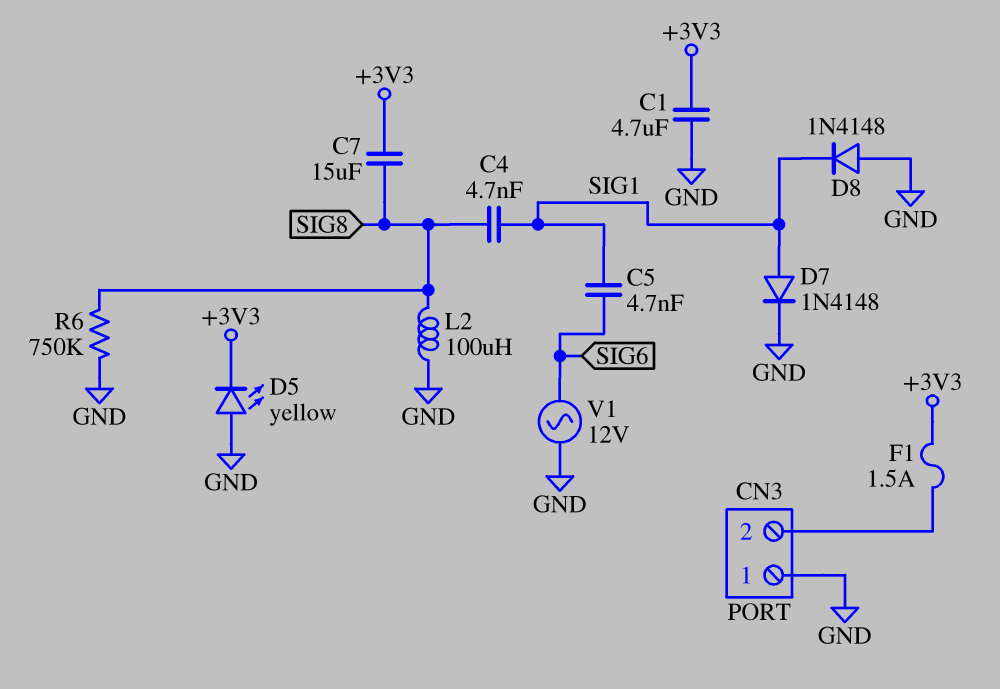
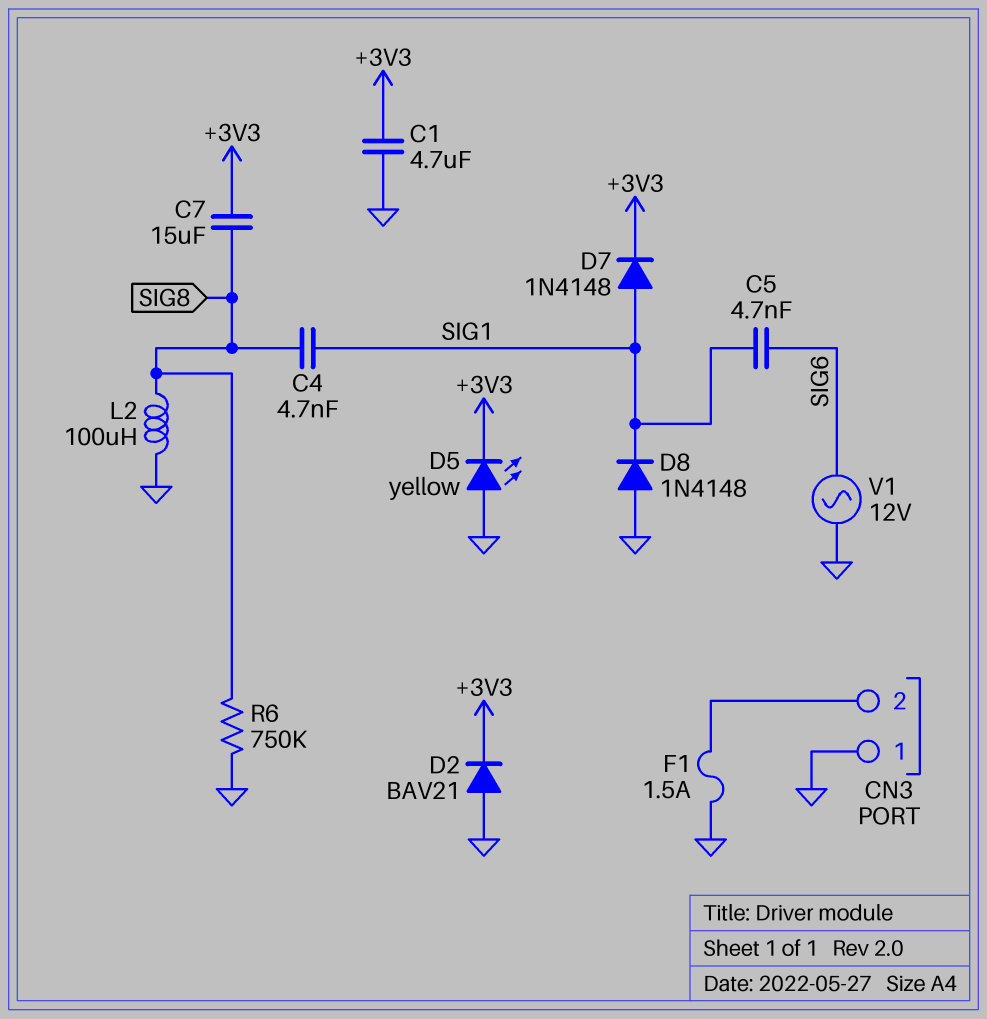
D2: none -> diode BAV21 (A GND, K +3V3)
D7: diode 1N4148 (A SIG1, K GND) -> diode 1N4148 (A SIG1, K +3V3)
F1: 1.5A (+3V3, CN3/2) -> 1.5A (CN3/2, GND)

